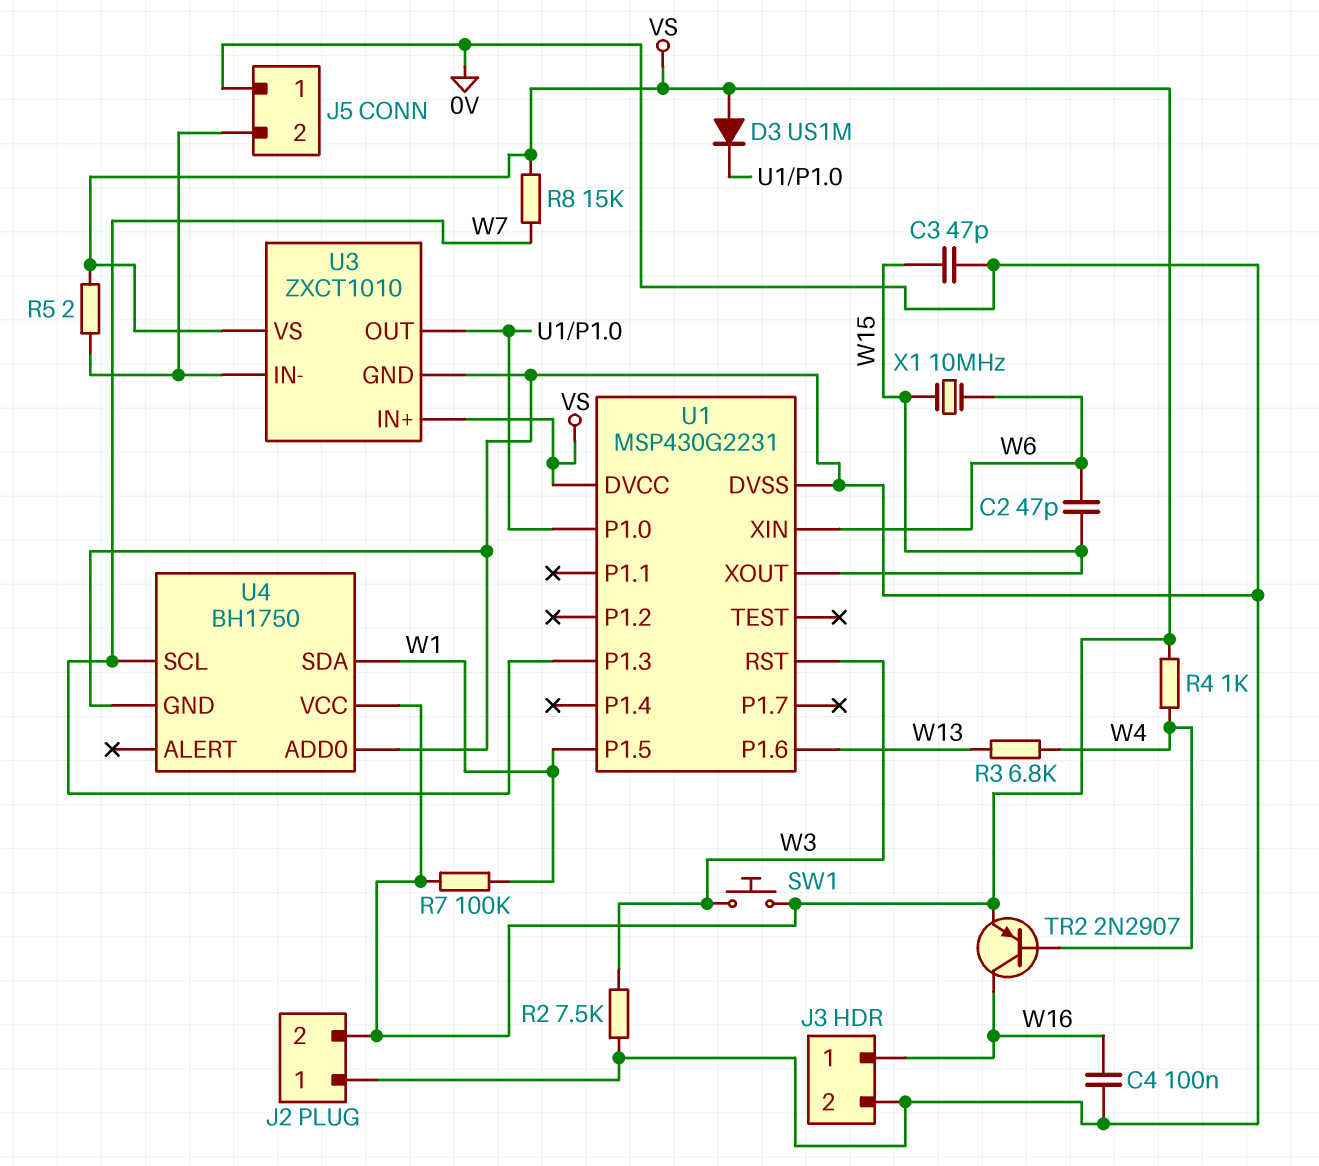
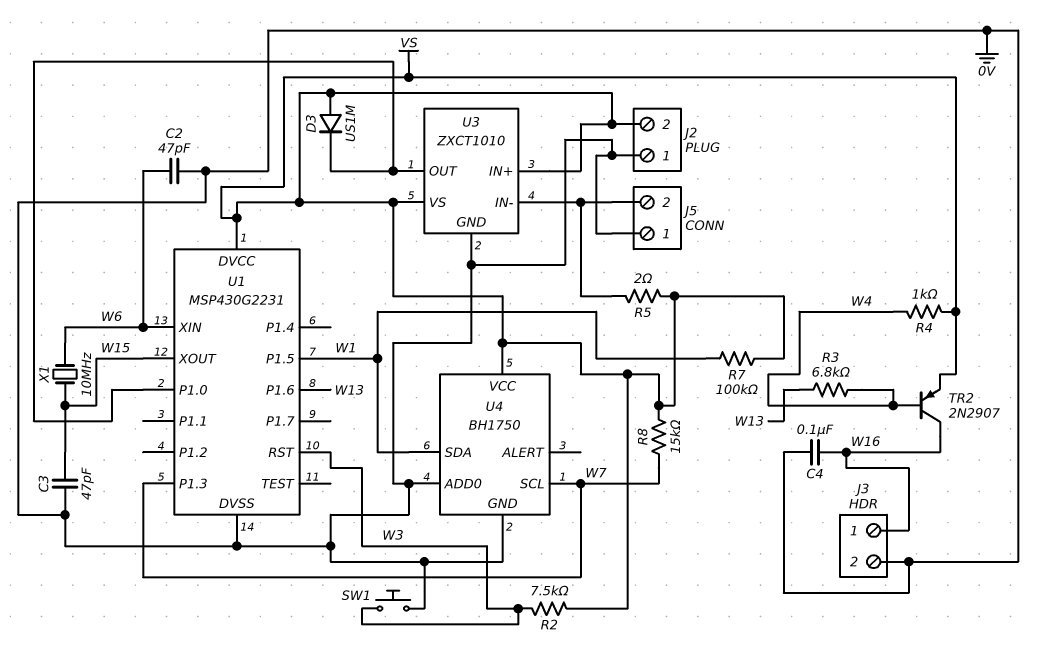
C2: 47pF (W6, W15) -> 47pF (0V, W6)
R2: 7.5k (0V, W3) -> 7.5k (VS, W3)
SW1: button (VS, W3) -> button (0V, W3)

